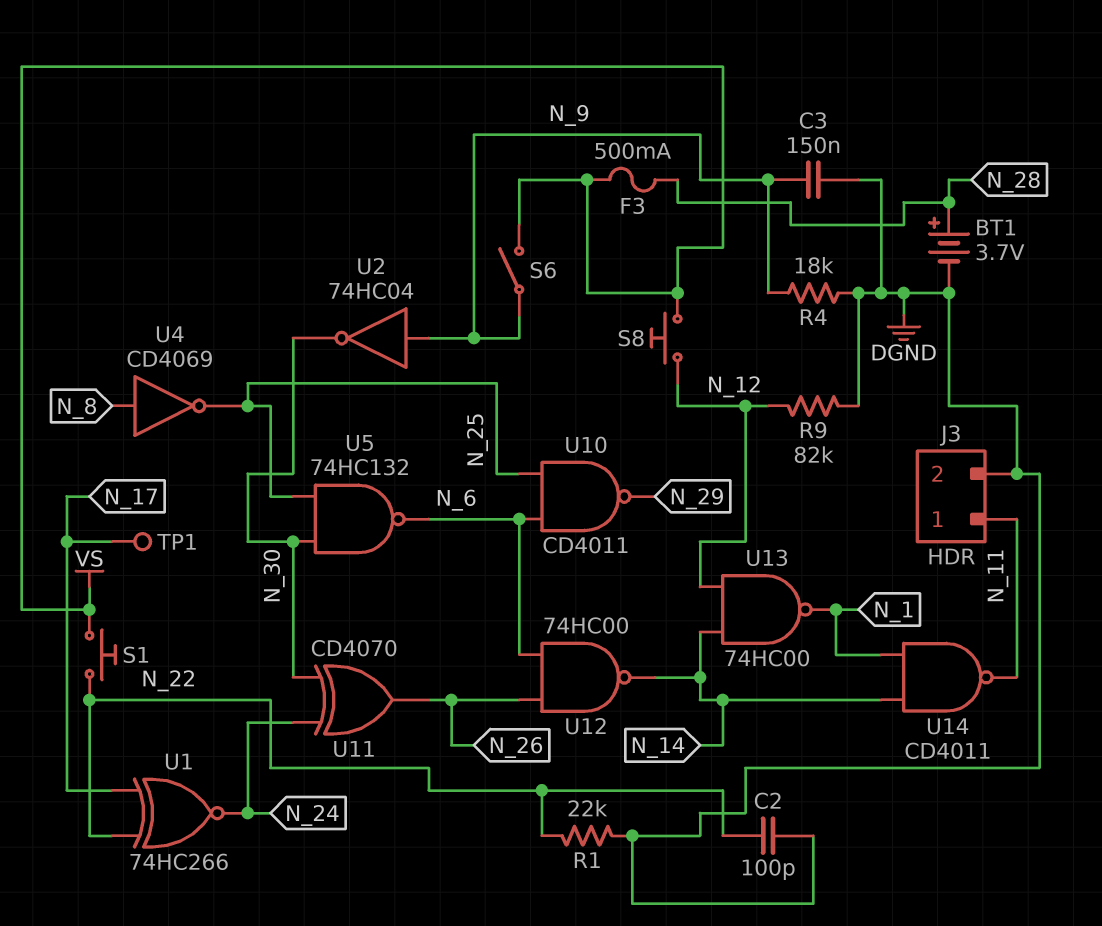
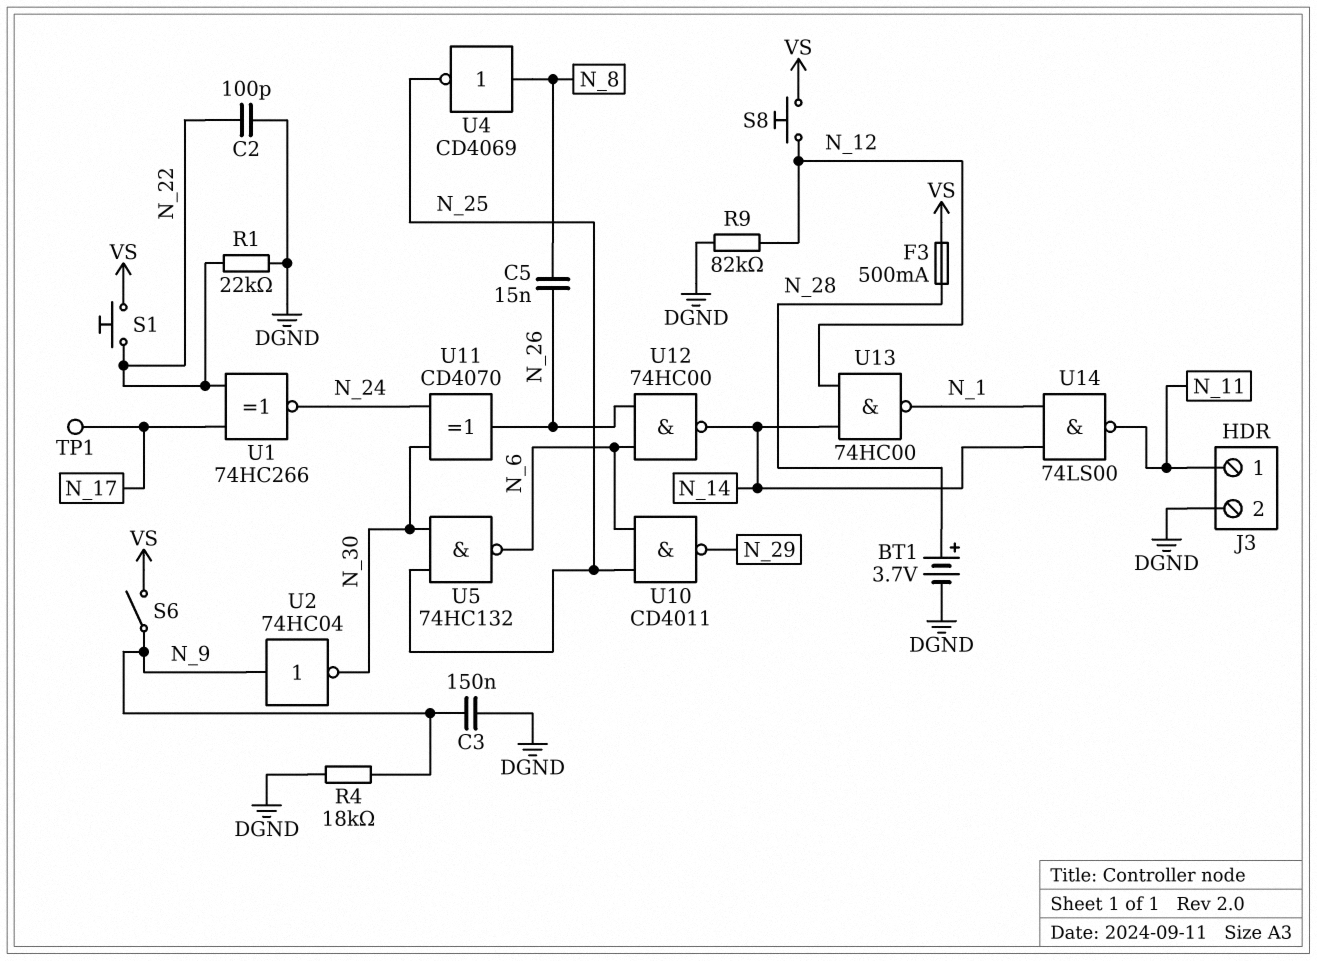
C5: none -> 15nF (N_8, N_26)
U14: NAND CD4011 (in N_1, in N_14, out N_11) -> NAND 74LS00 (in N_1, in N_14, out N_11)

